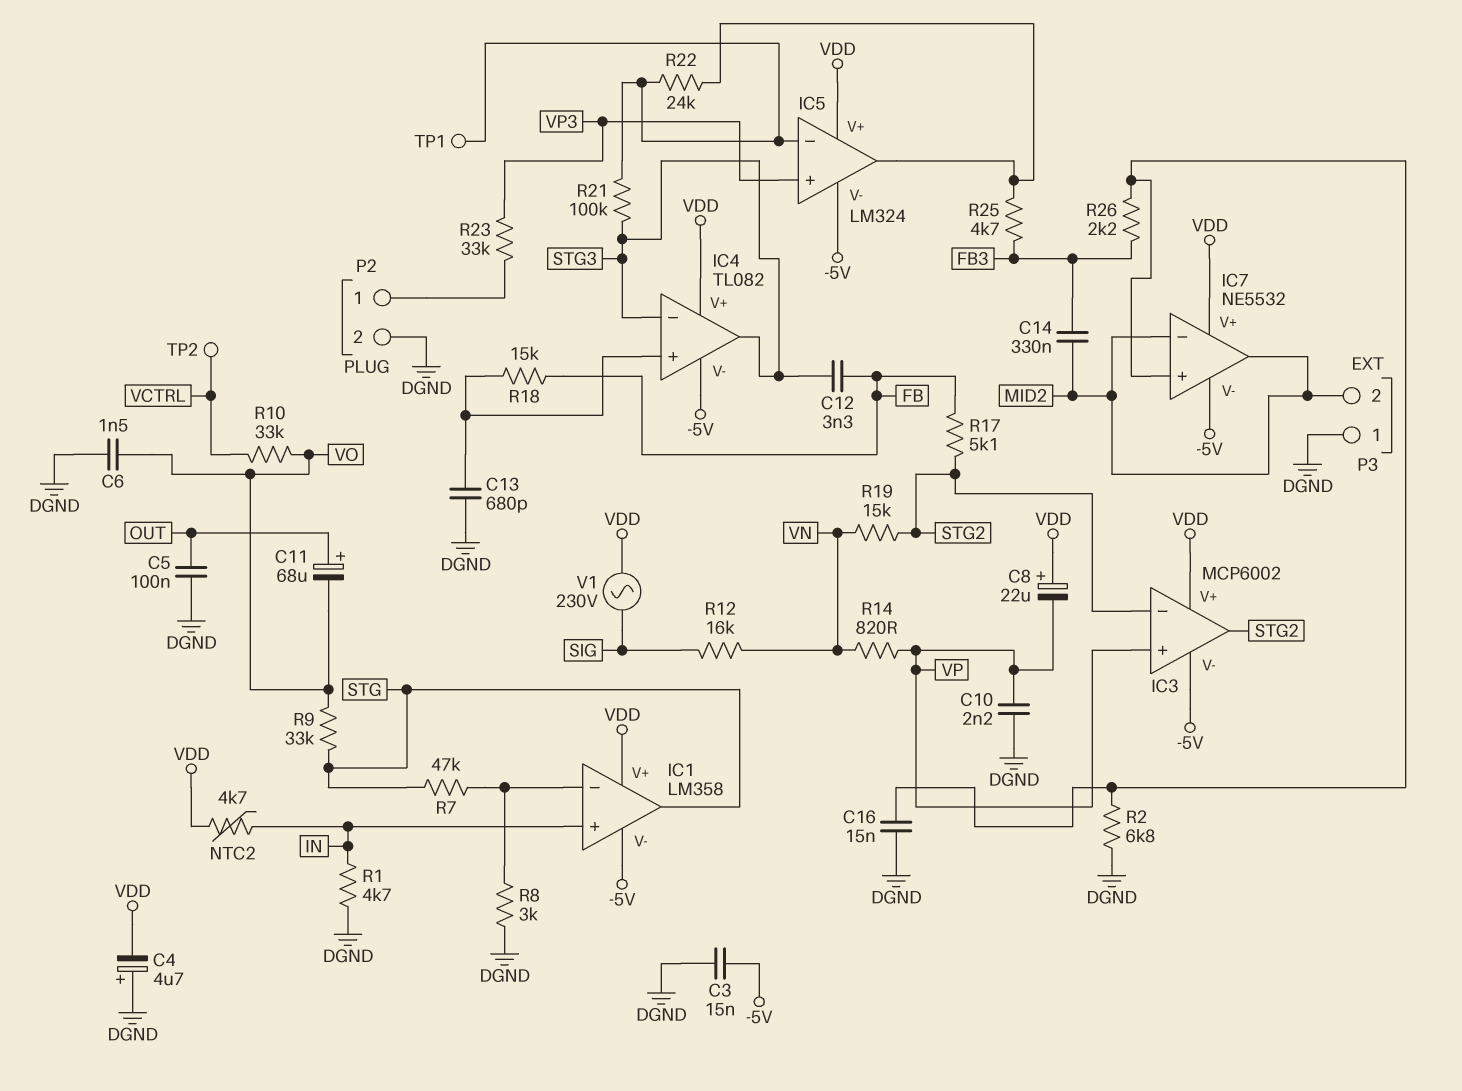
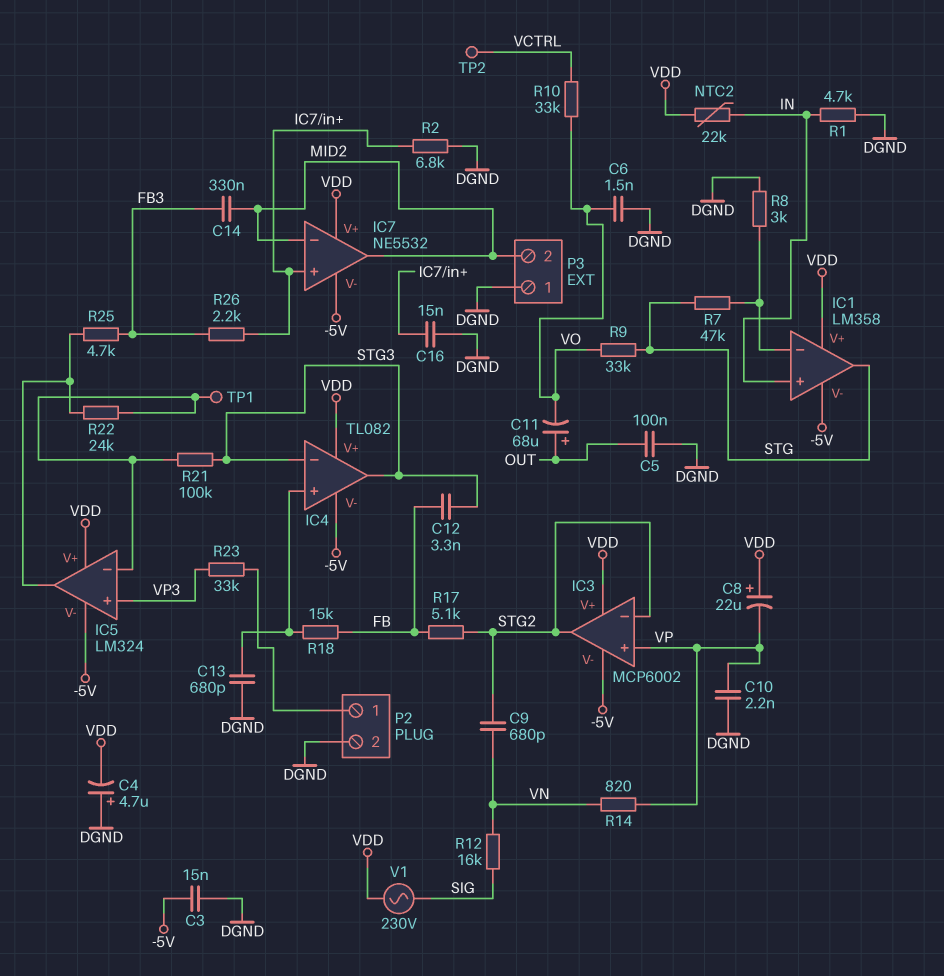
C9: none -> 680pF (STG2, VN)
NTC2: 4.7k (IN, VDD) -> 22k (IN, VDD)
R19: 15k (STG2, VN) -> none

